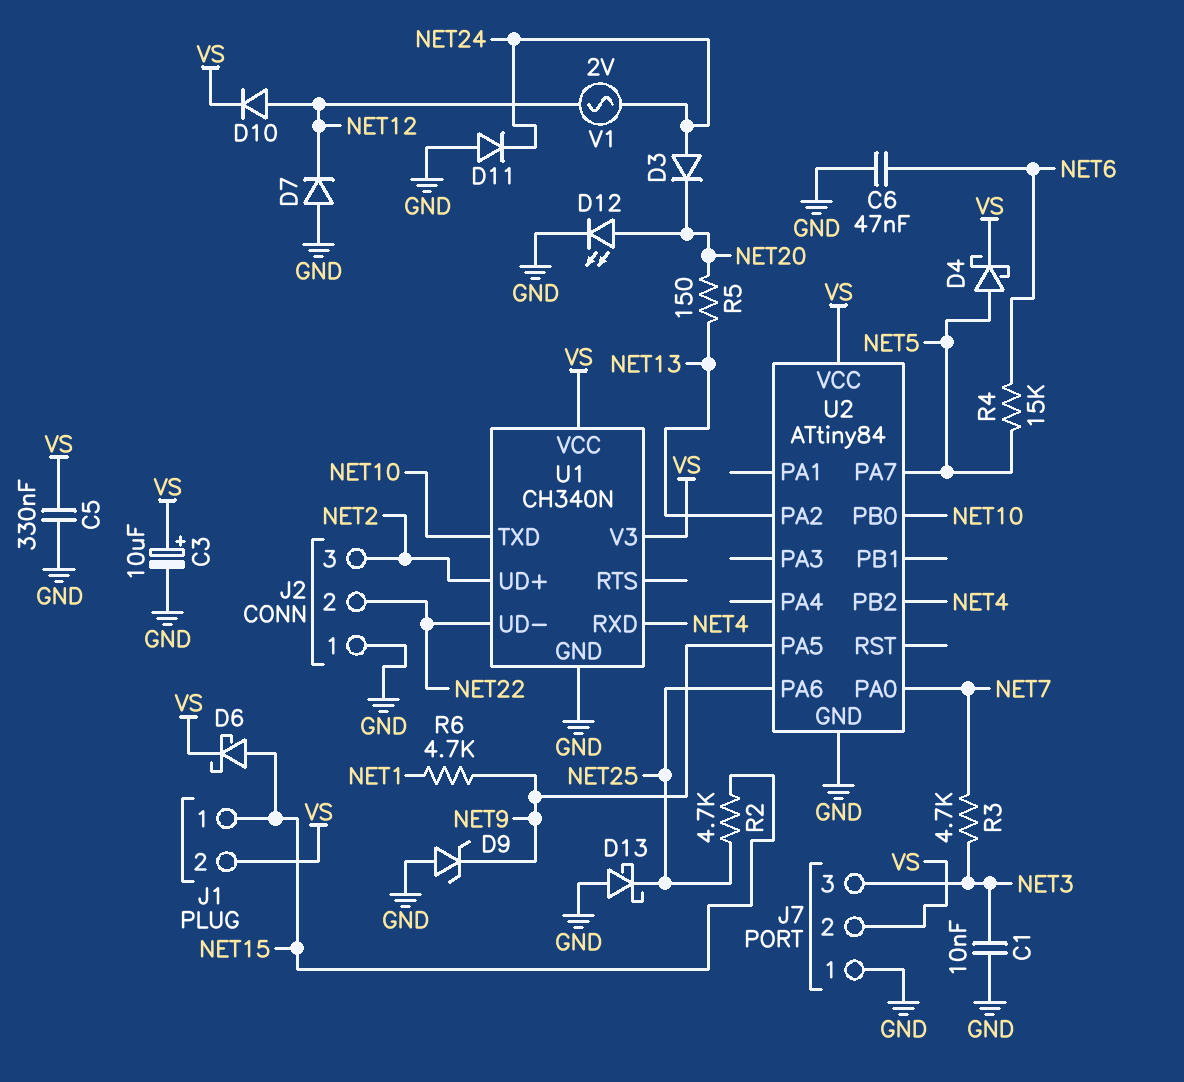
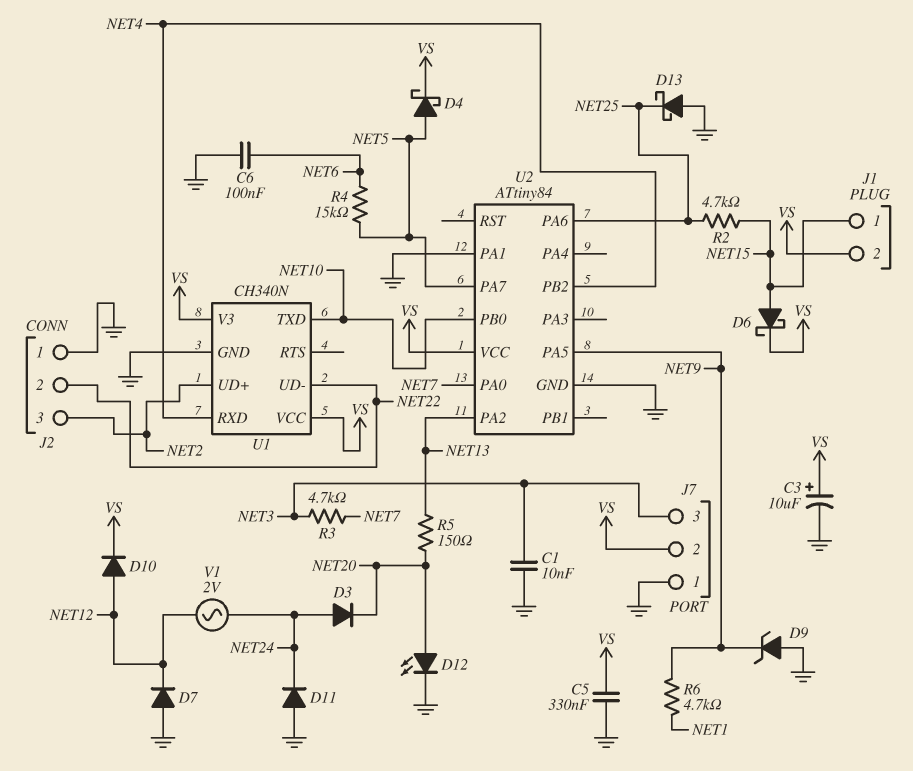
C6: 47nF (GND, NET6) -> 100nF (GND, NET6)
U2 pin PA1: none -> GND

